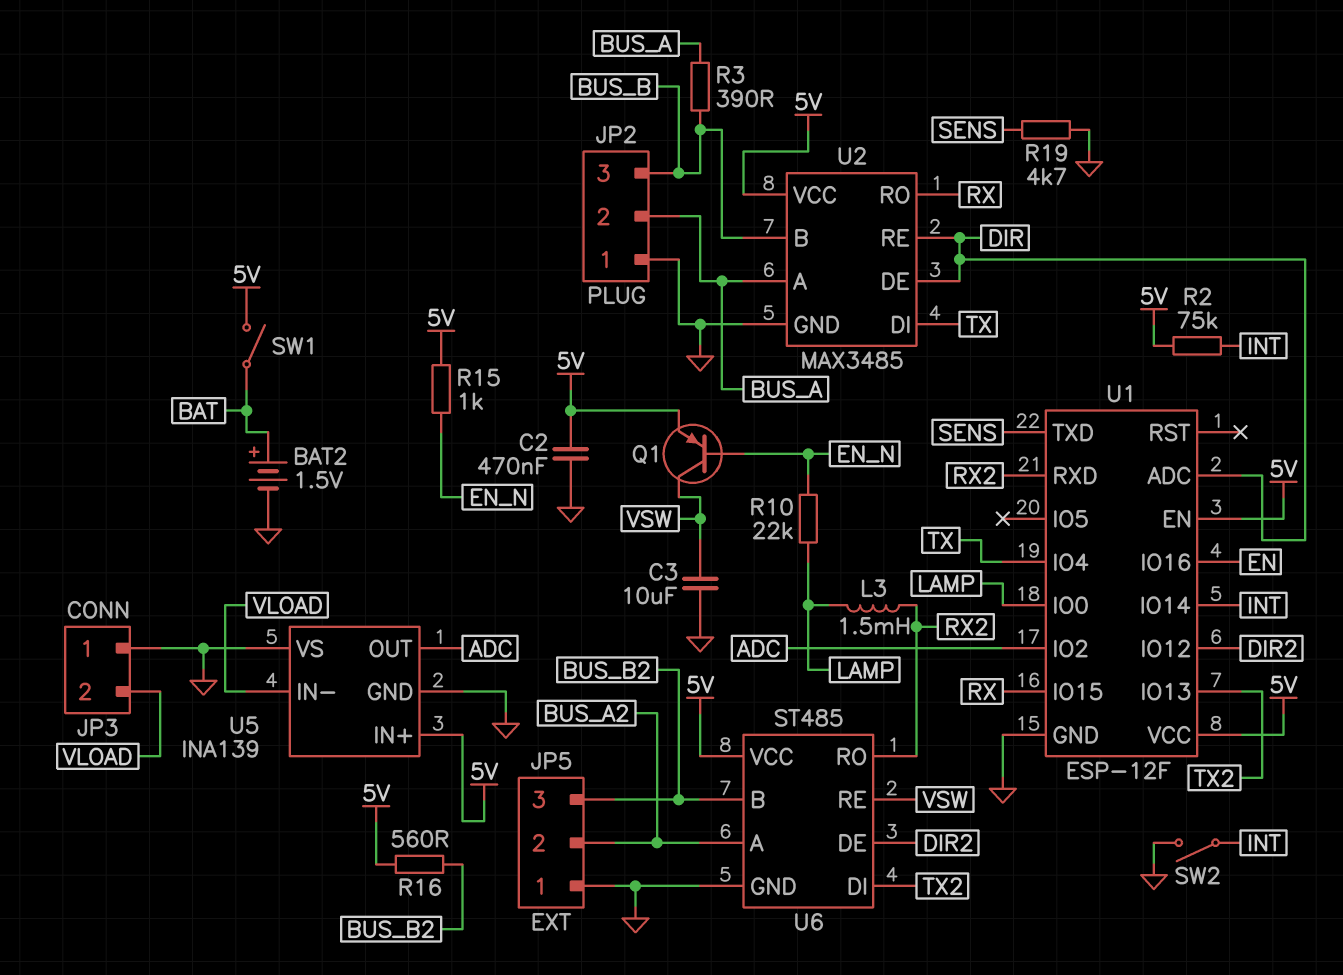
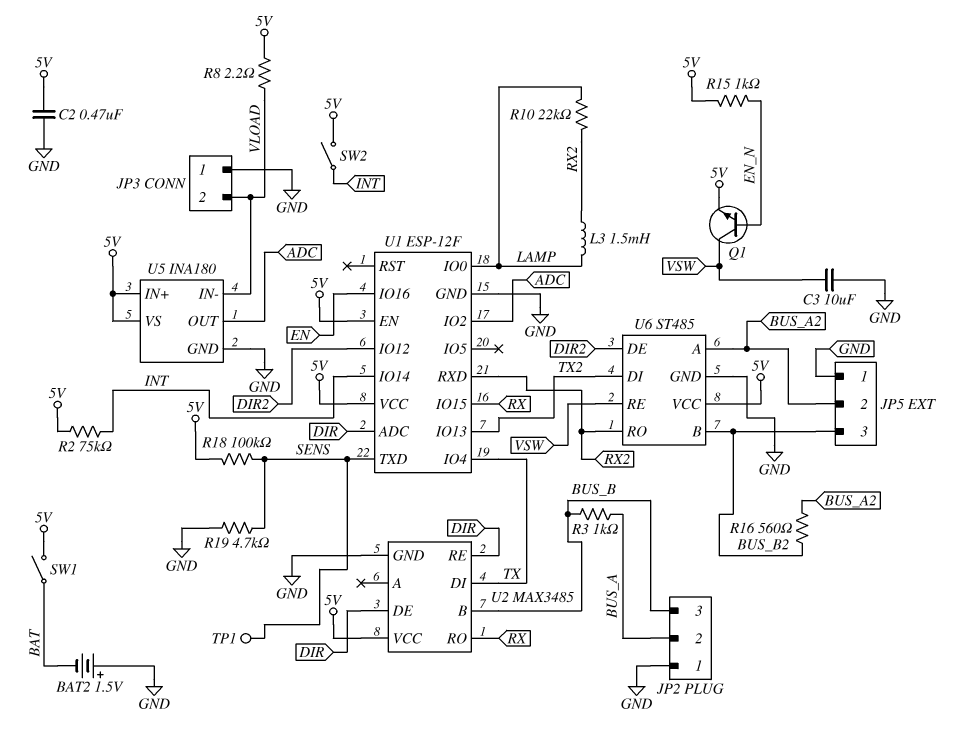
BAT2: 1.5V (plus BAT, minus GND) -> 1.5V (plus GND, minus BAT)
Q1: PNP (B EN_N, C VSW, E 5V) -> NPN (B EN_N, C VSW, E 5V)
R3: 390 (BUS_A, BUS_B) -> 1k (BUS_A, BUS_B)
R8: none -> 2.2 (5V, VLOAD)
R10: 22k (EN_N, LAMP) -> 22k (LAMP, RX2)
R16: 560 (5V, BUS_B2) -> 560 (BUS_A2, BUS_B2)
R18: none -> 100k (5V, SENS)
SW2: switch (GND, INT) -> switch (5V, INT)
TP1: none -> test point (SENS)
U2 pin A: BUS_A -> none
U5: INA139 -> INA180
U5 pin VS: GND -> 5V

